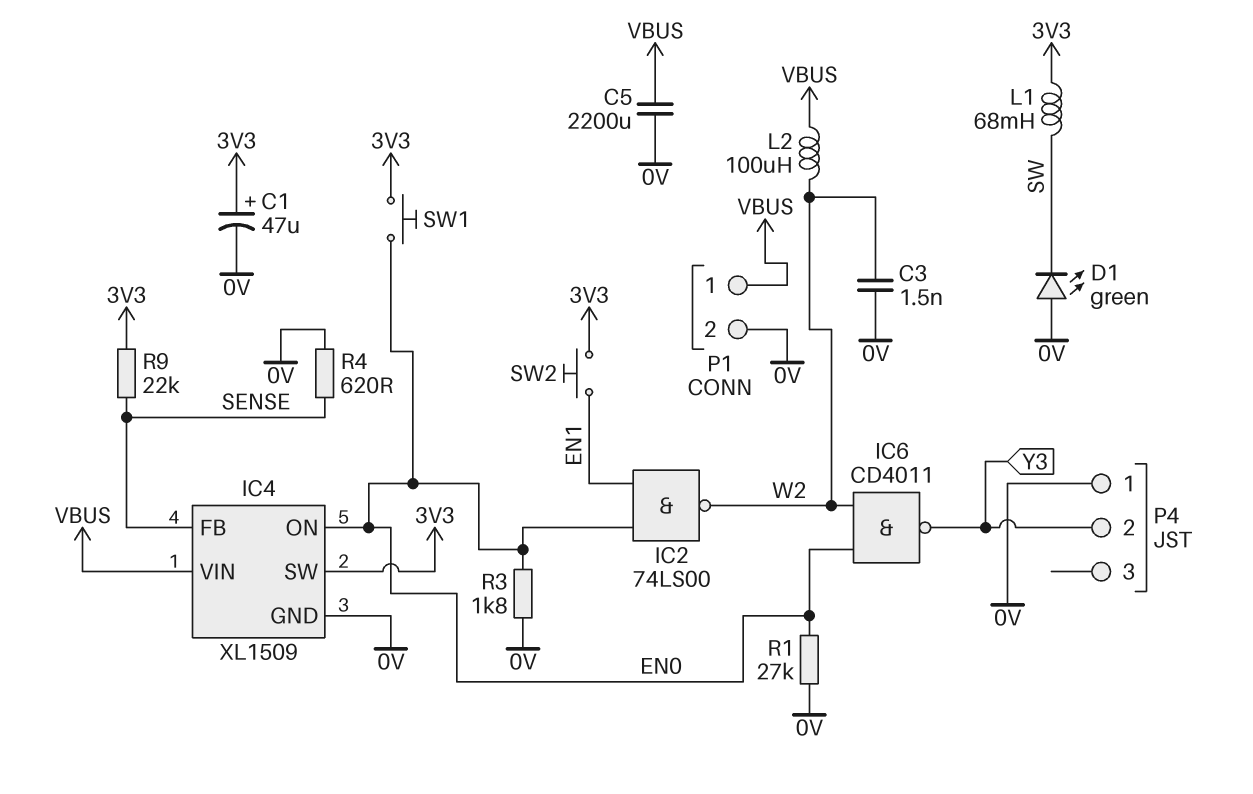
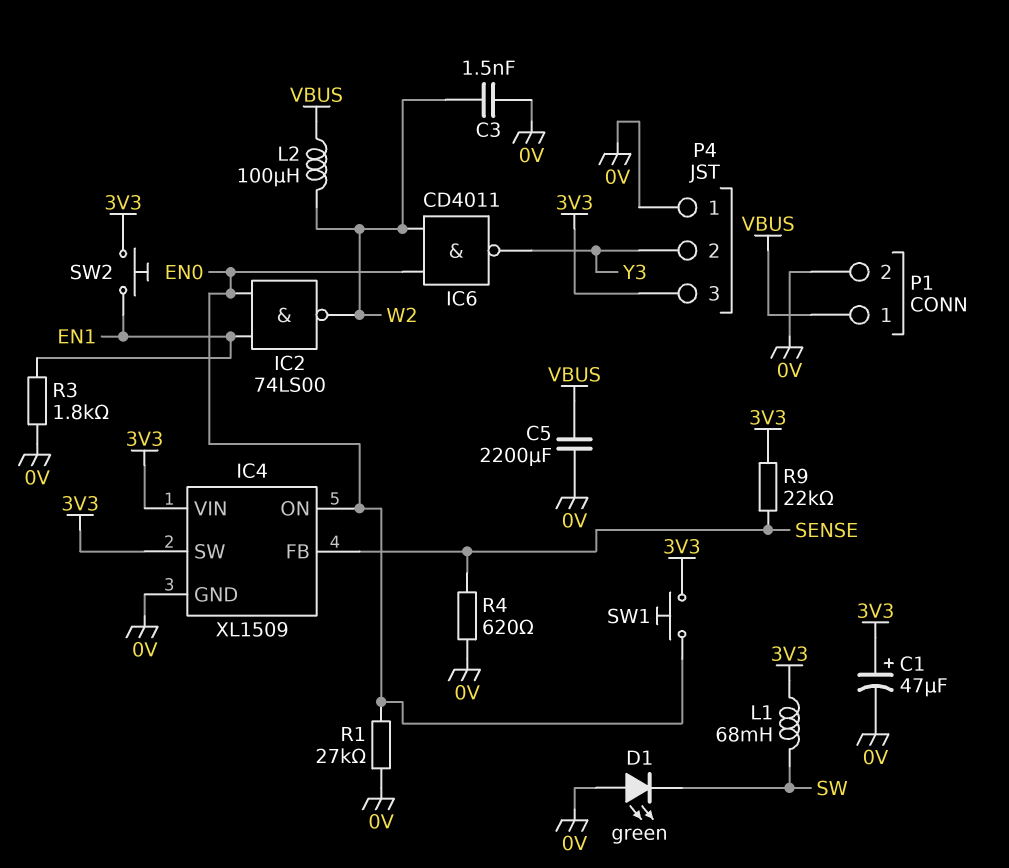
IC4 pin VIN: VBUS -> 3V3
P4 pin 3: none -> 3V3
R3: 1.8k (0V, EN0) -> 1.8k (0V, EN1)

